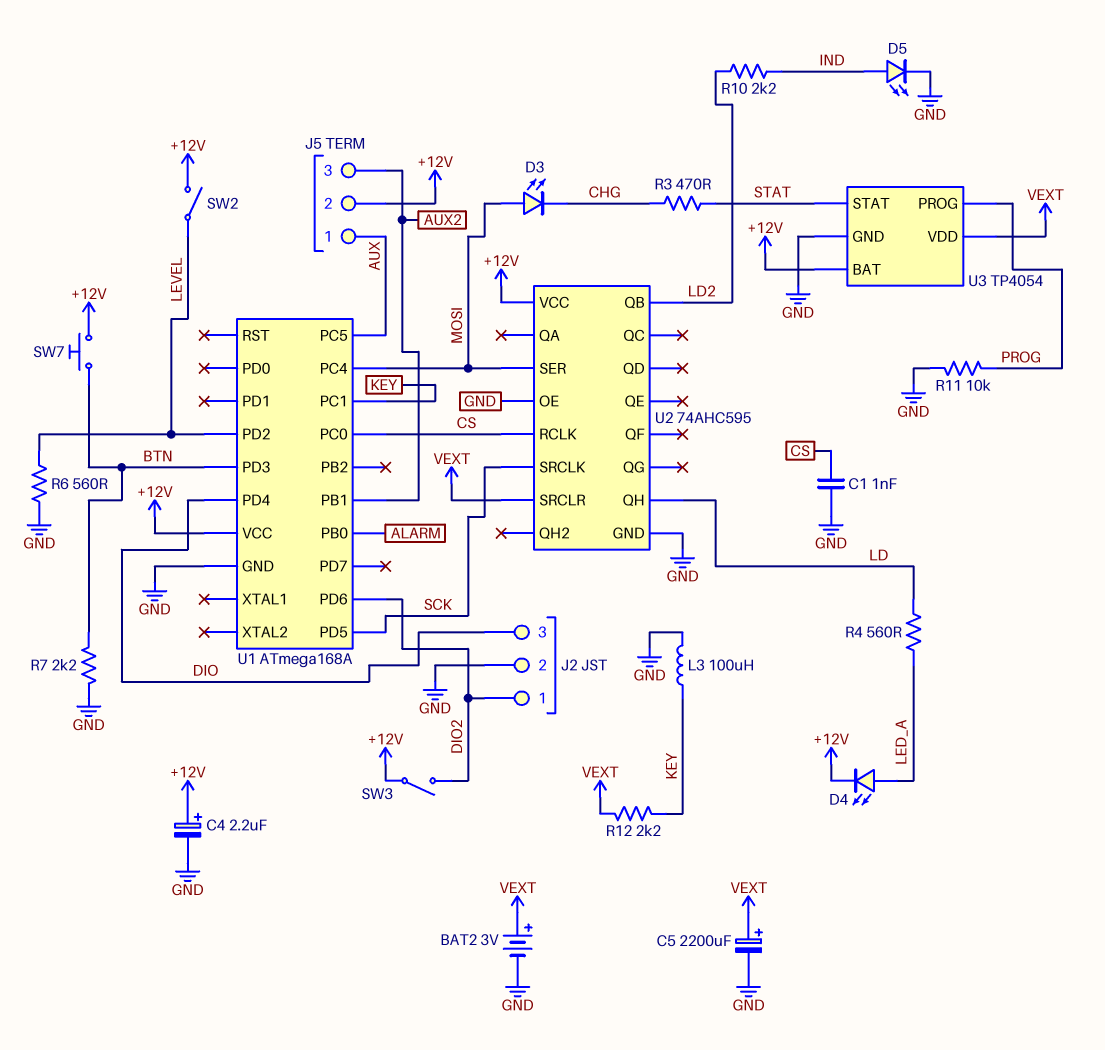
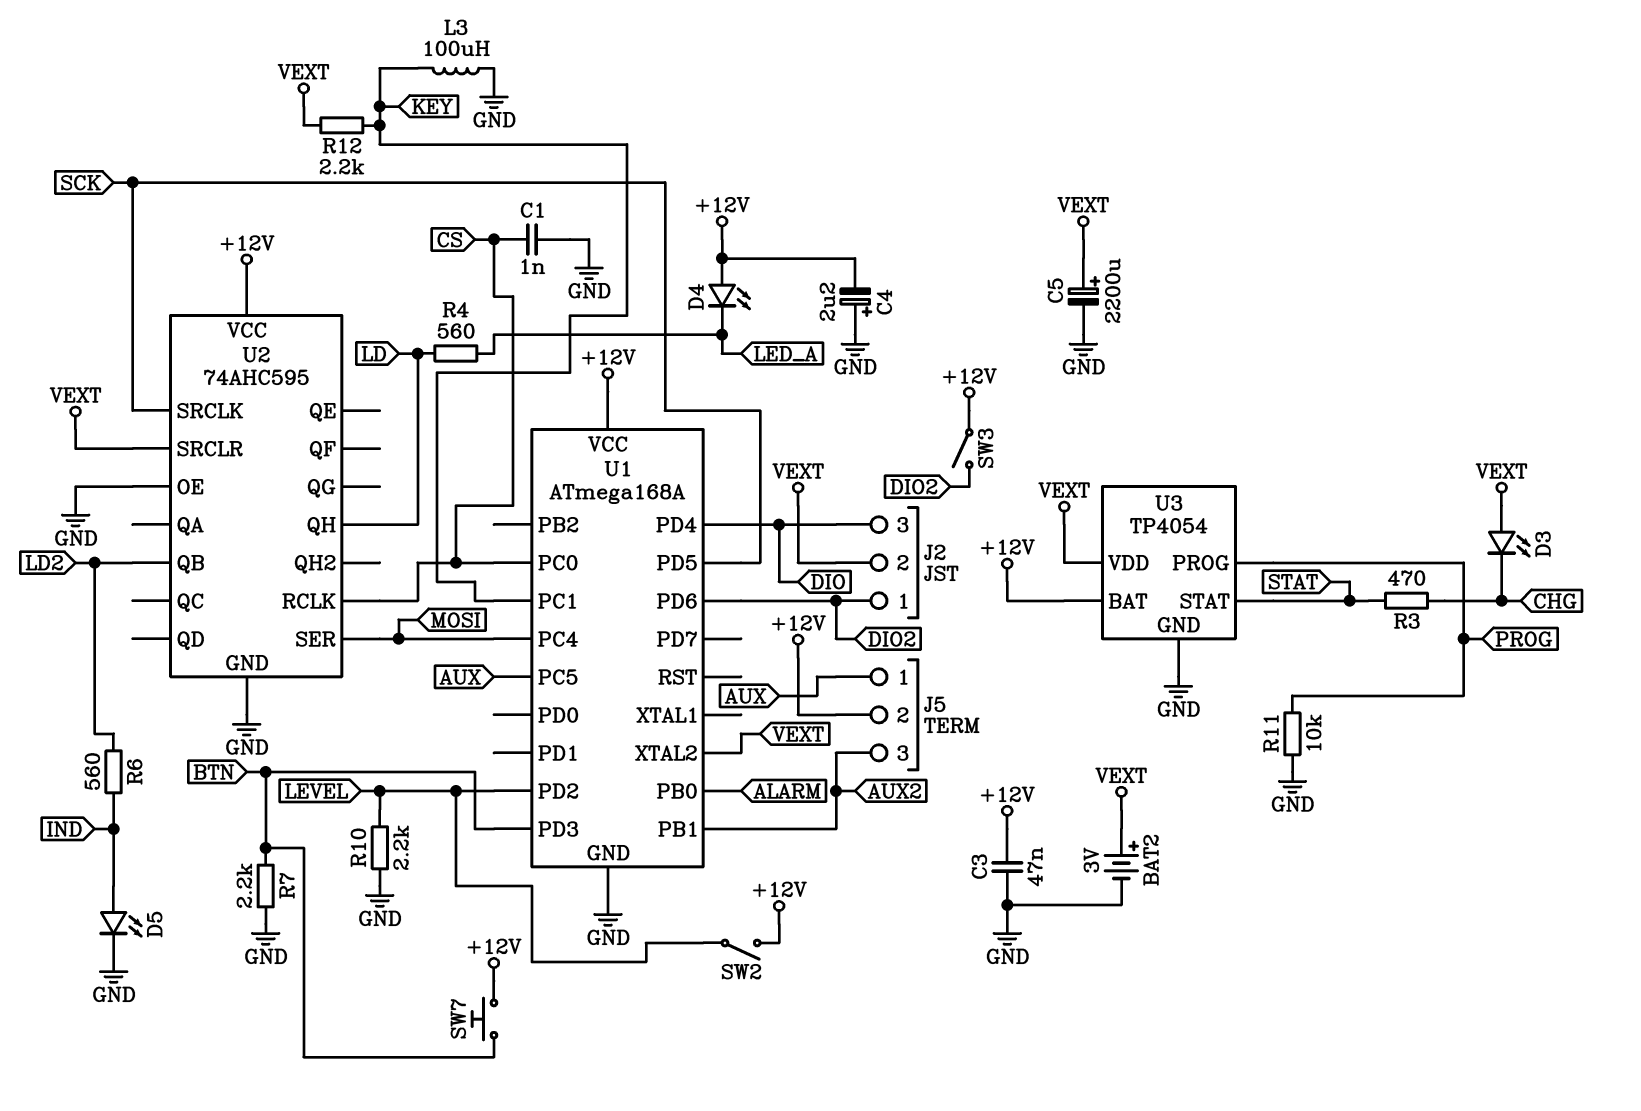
C3: none -> 47nF (+12V, GND)
C4: 2.2uF (plus +12V, minus GND) -> 2.2uF (plus GND, minus +12V)
D3: LED (A MOSI, K CHG) -> LED (A VEXT, K CHG)
D4: LED (A LED_A, K +12V) -> LED (A +12V, K LED_A)
J2 pin 2: GND -> VEXT
R6: 560 (GND, LEVEL) -> 560 (IND, LD2)
R10: 2.2k (IND, LD2) -> 2.2k (GND, LEVEL)
U1 pin XTAL2: none -> VEXT

